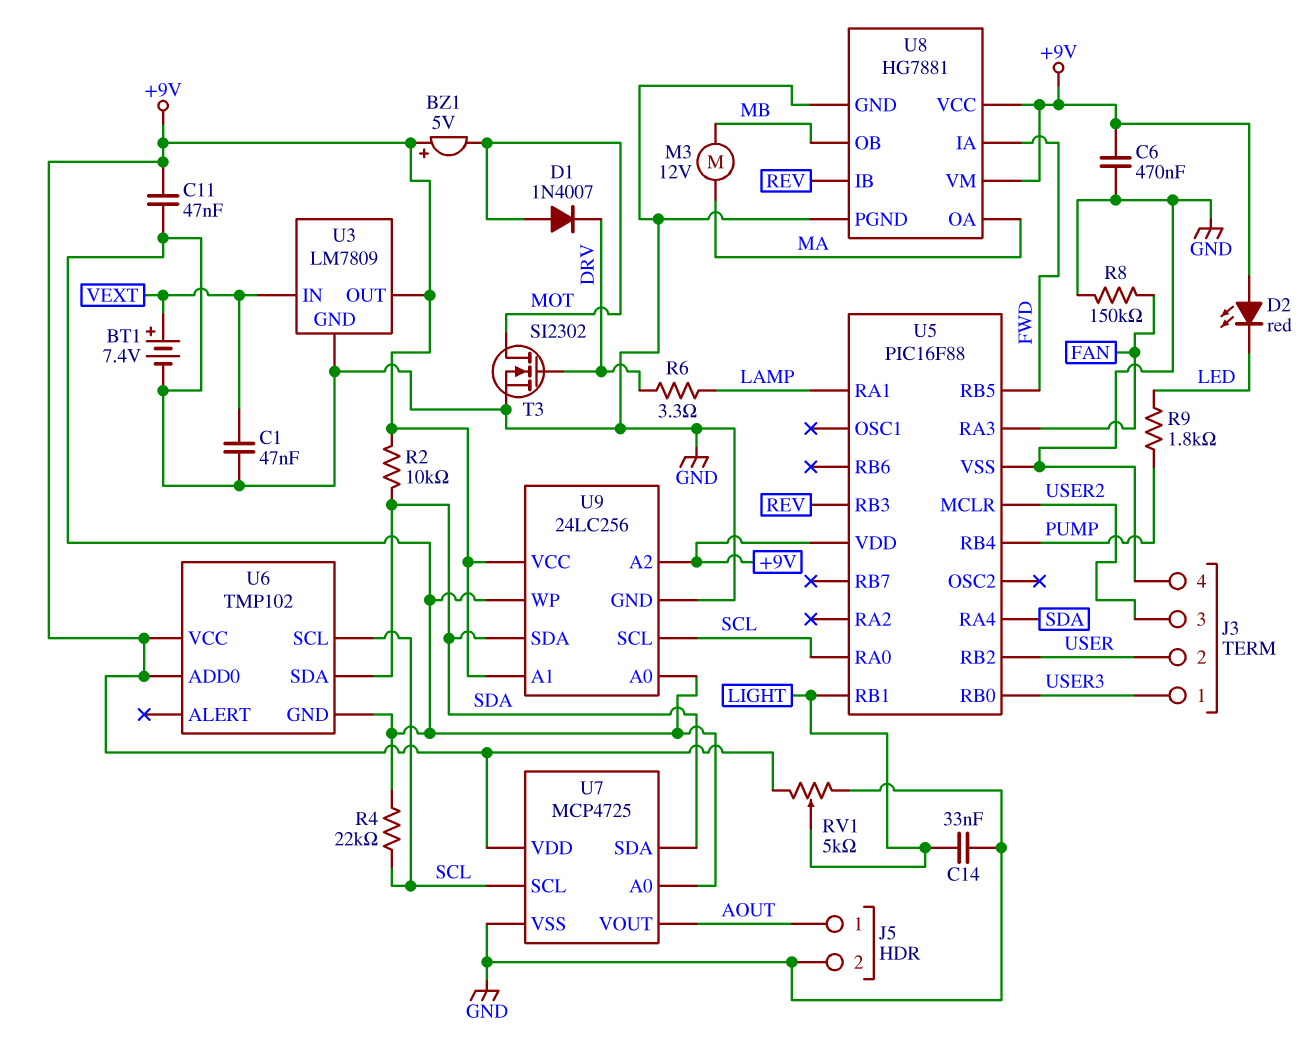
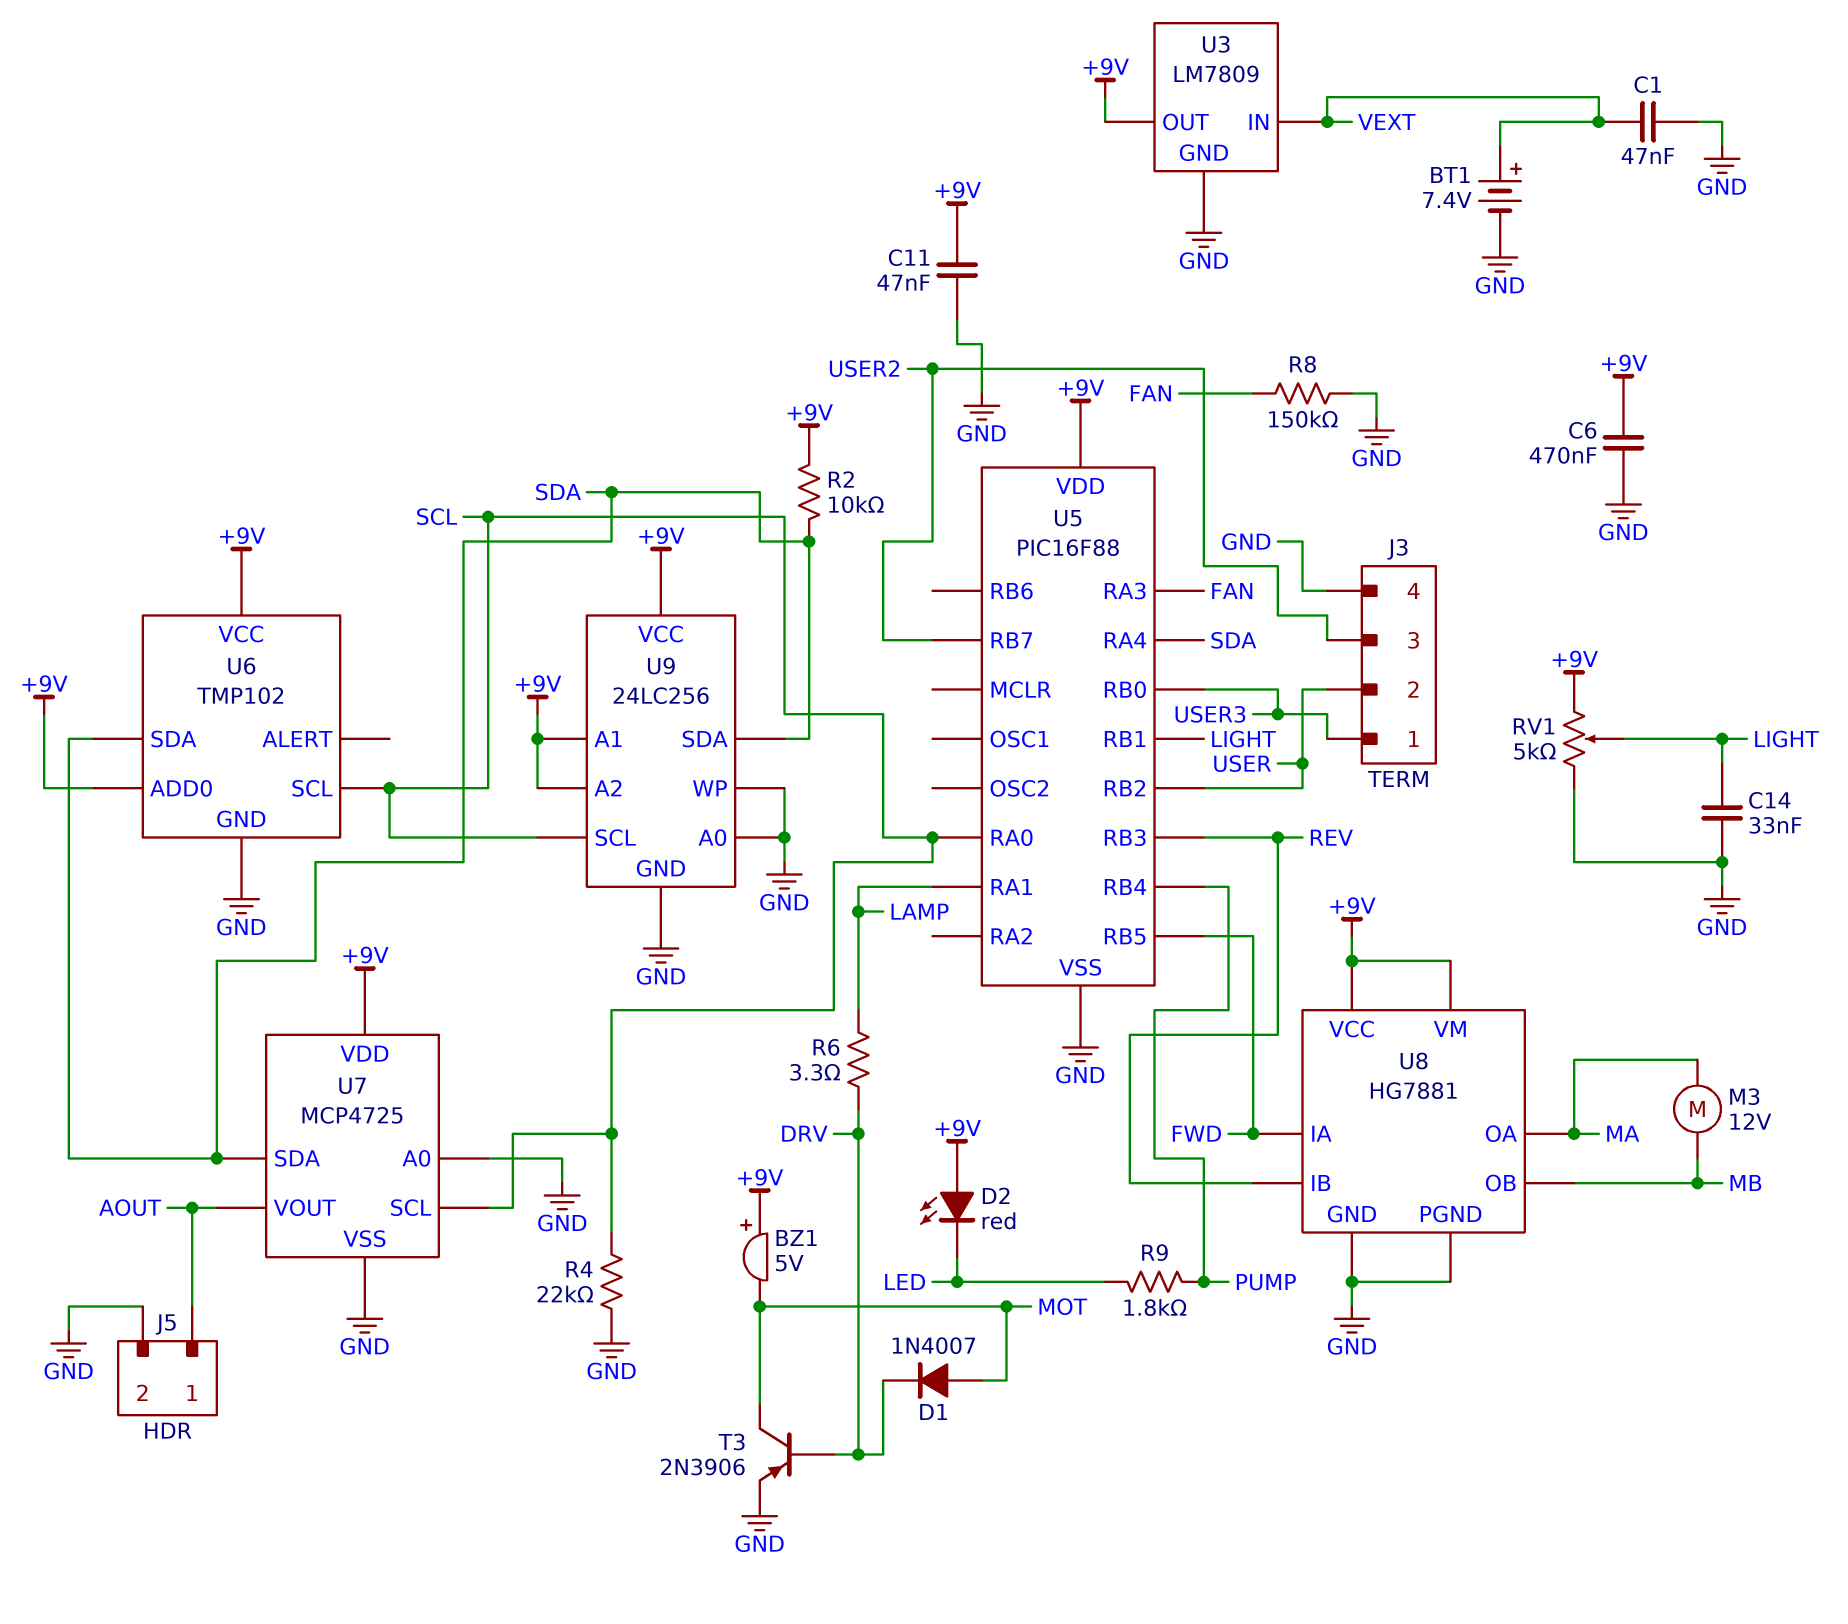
T3: NMOS SI2302 (G DRV, D MOT, S GND) -> PNP 2N3906 (B DRV, C MOT, E GND)
U5 pin MCLR: USER2 -> none
U5 pin RB7: none -> USER2

